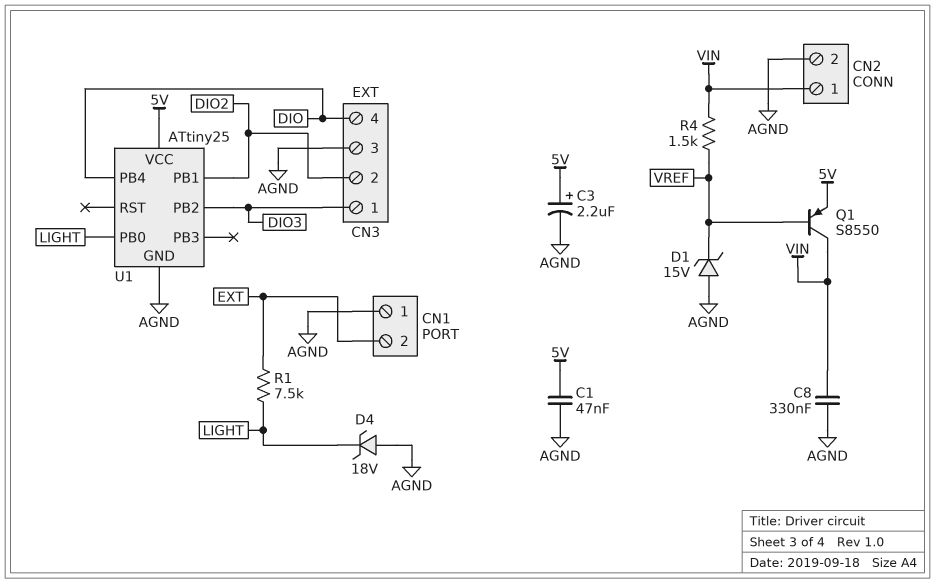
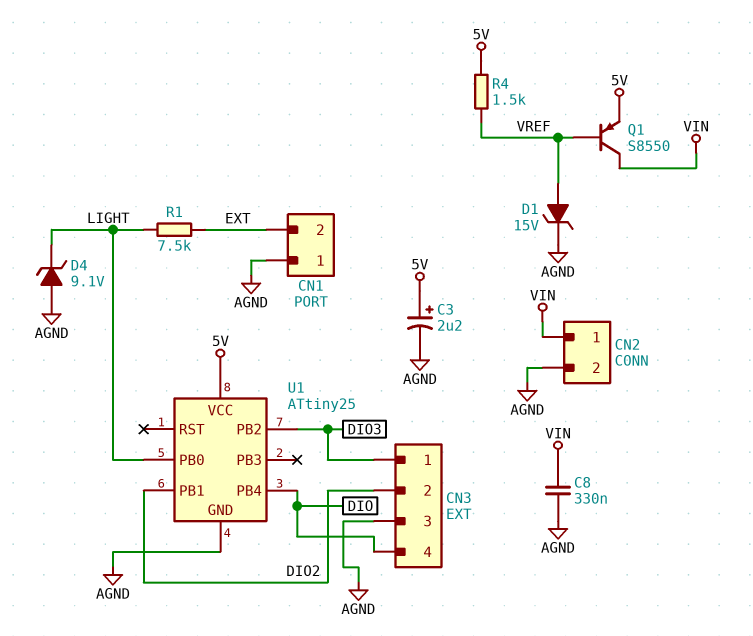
C1: 47nF (5V, AGND) -> none
D1: zener 15V (A AGND, K VREF) -> zener 15V (A VREF, K AGND)
D4: zener 18V (A AGND, K LIGHT) -> zener 9.1V (A AGND, K LIGHT)
R4: 1.5k (VIN, VREF) -> 1.5k (5V, VREF)

